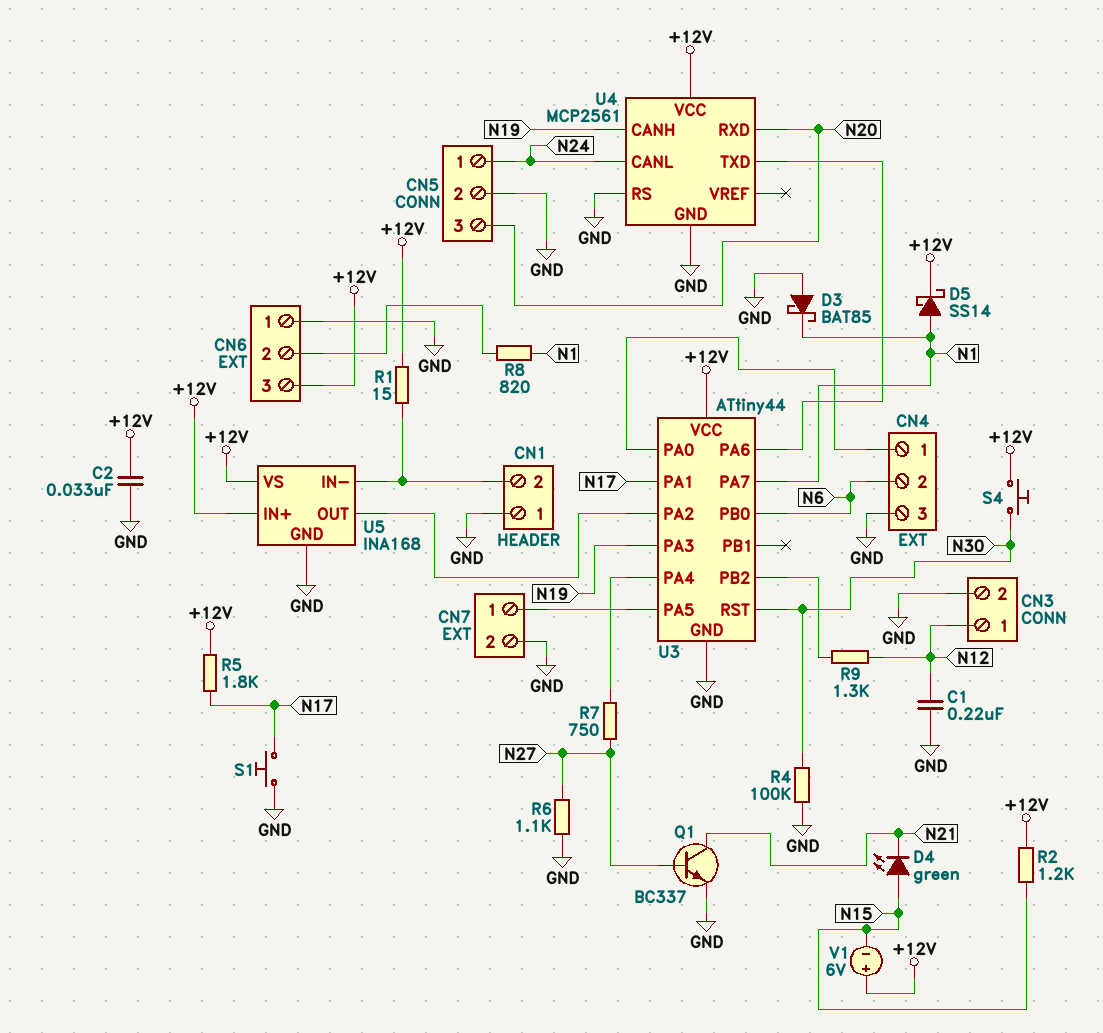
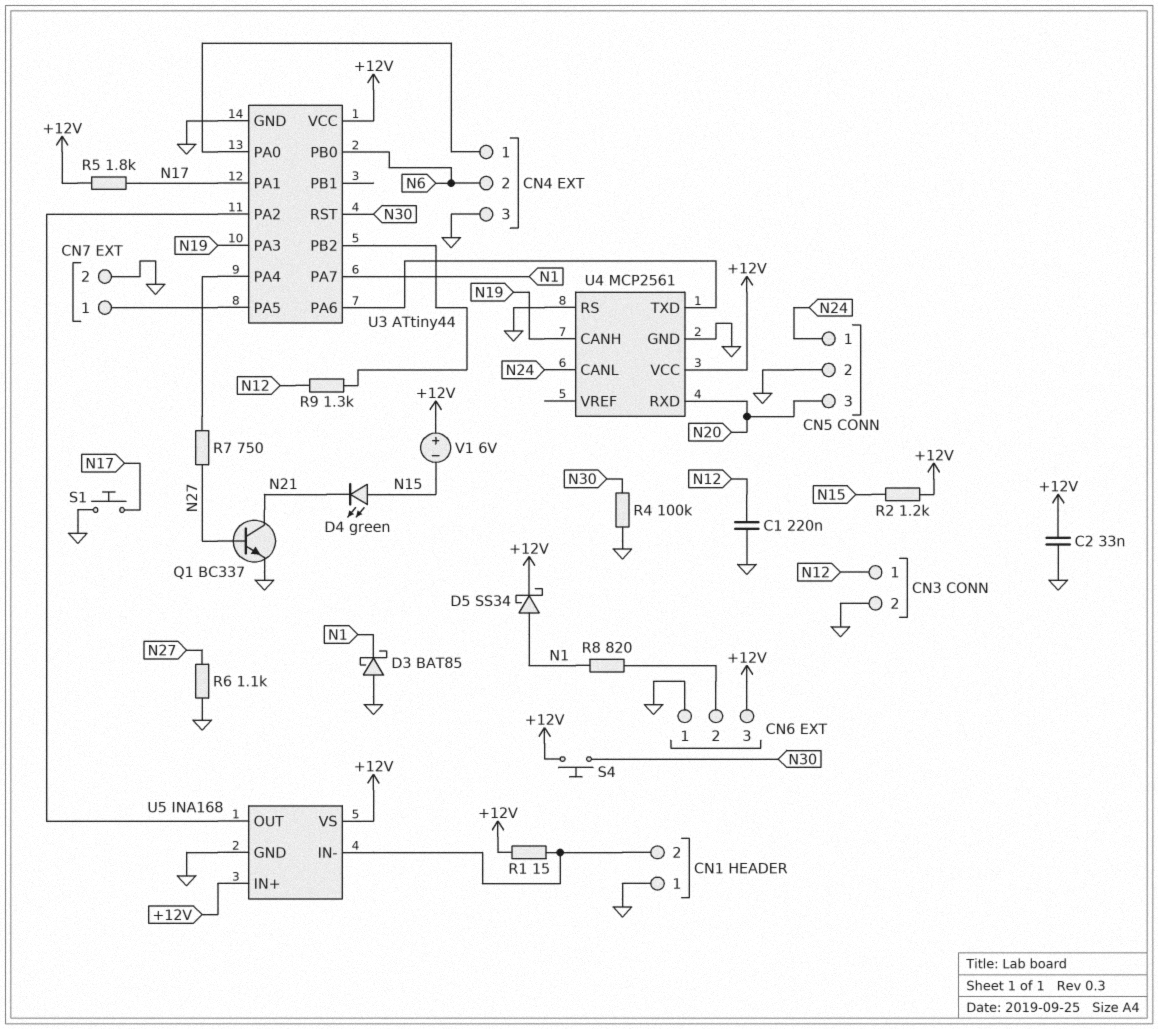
D5: schottky SS14 (A N1, K +12V) -> schottky SS34 (A N1, K +12V)

